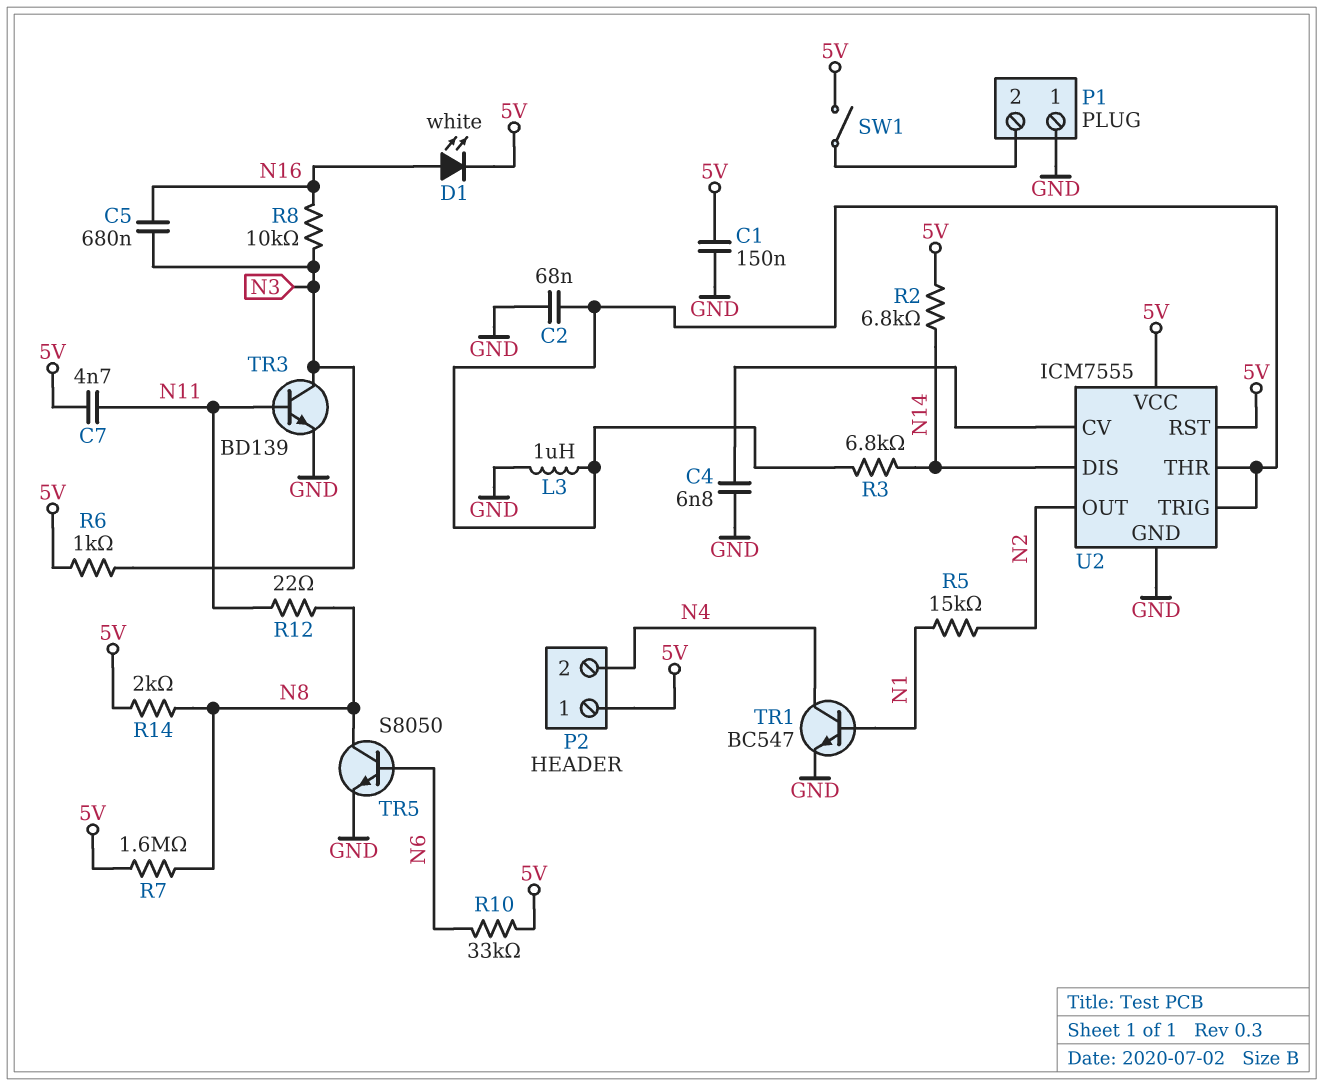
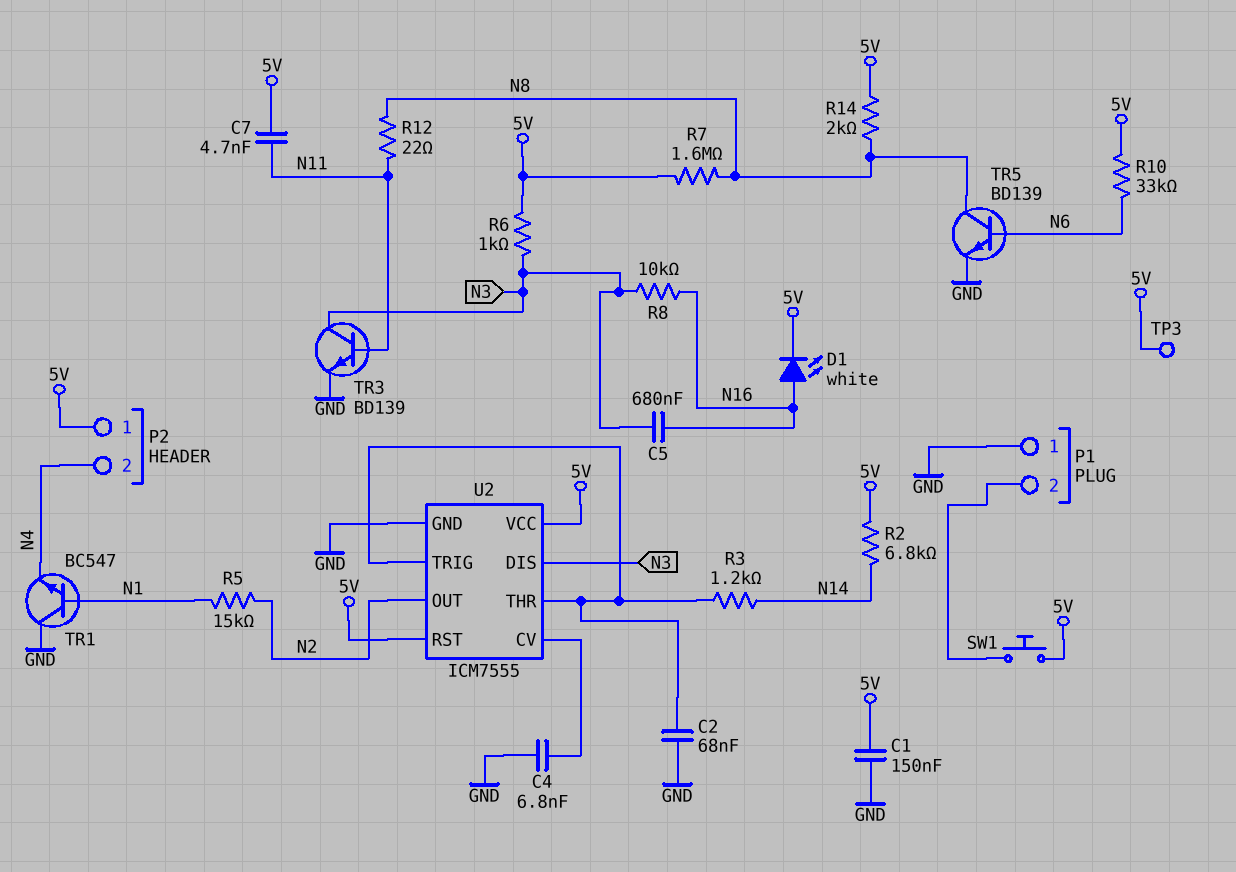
L3: 1uH (GND, U2/THR) -> none
R3: 6.8k (N14, U2/THR) -> 1.2k (N14, U2/THR)
SW1: switch (5V, P1/2) -> button (5V, P1/2)
TP3: none -> test point (5V)
TR1: NPN BC547 (B N1, C N4, E GND) -> NPN BC547 (B N1, C GND, E N4)
TR5: NPN S8050 (B N6, C N8, E GND) -> NPN BD139 (B N6, C N8, E GND)
U2 pin DIS: N14 -> N3

